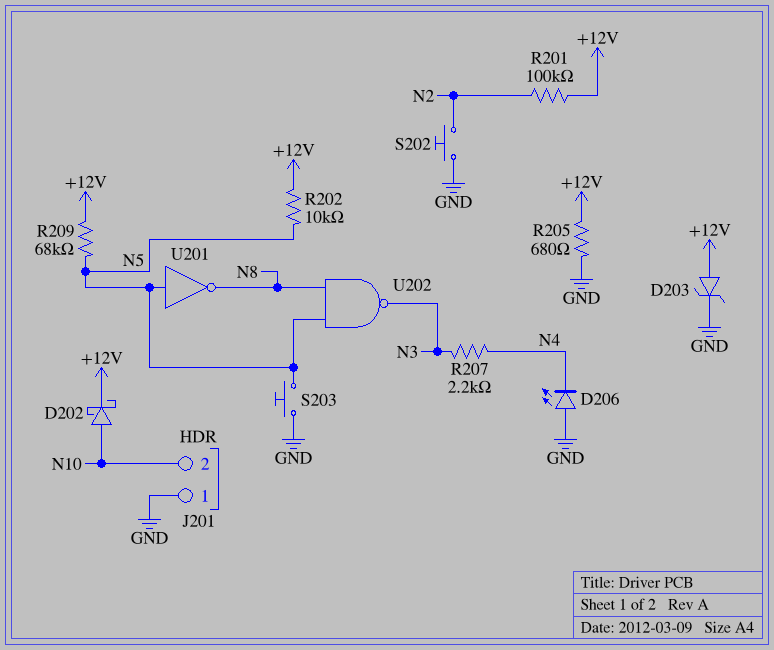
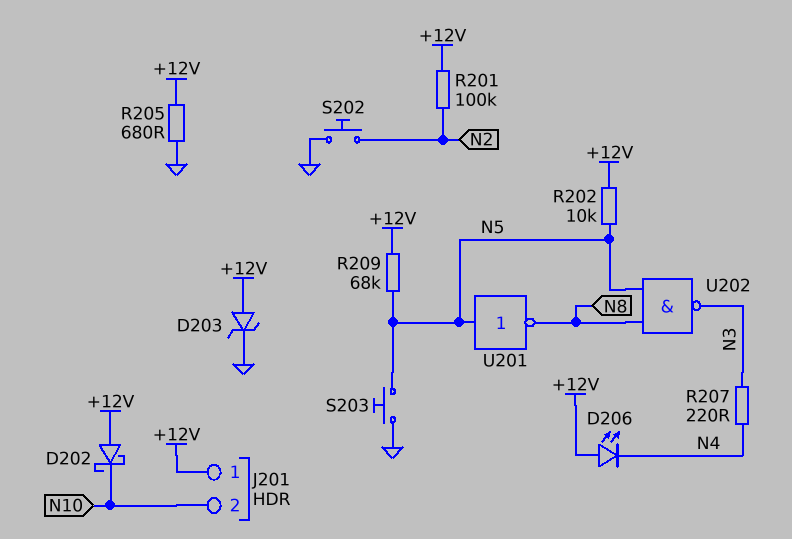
D202: schottky (A N10, K +12V) -> schottky (A +12V, K N10)
D206: LED (A GND, K N4) -> LED (A +12V, K N4)
J201 pin 1: GND -> +12V
R207: 2.2k (N3, N4) -> 220 (N3, N4)

